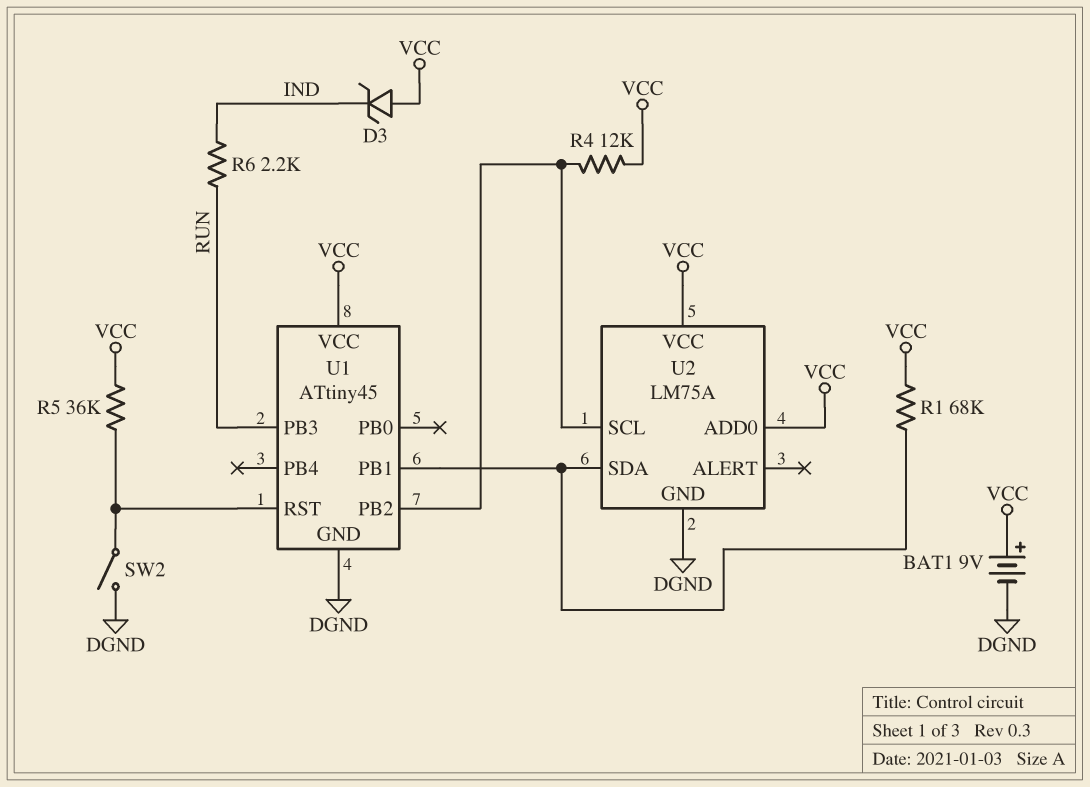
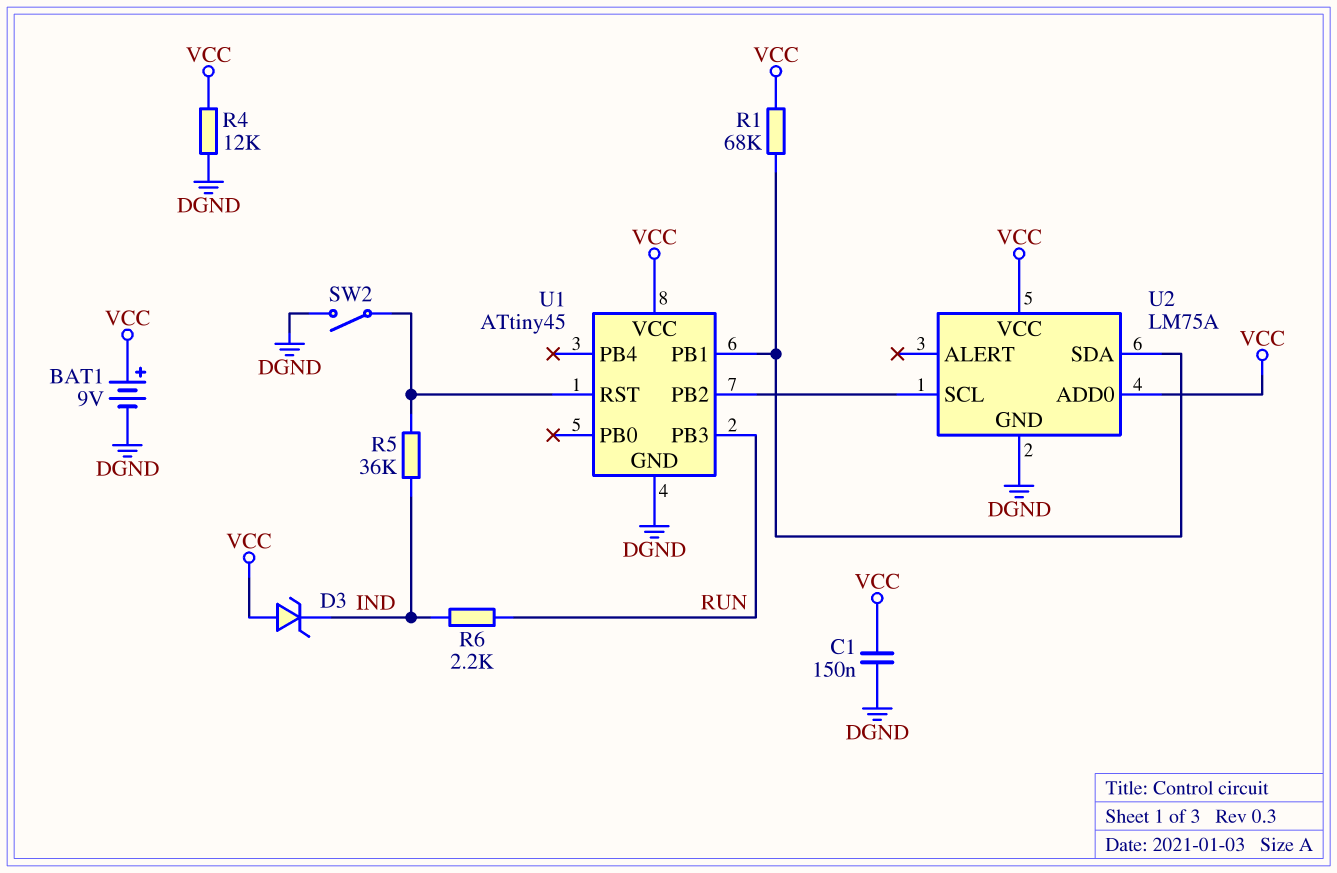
C1: none -> 150nF (DGND, VCC)
R4: 12k (U1/PB2, VCC) -> 12k (DGND, VCC)
R5: 36k (U1/RST, VCC) -> 36k (IND, U1/RST)

